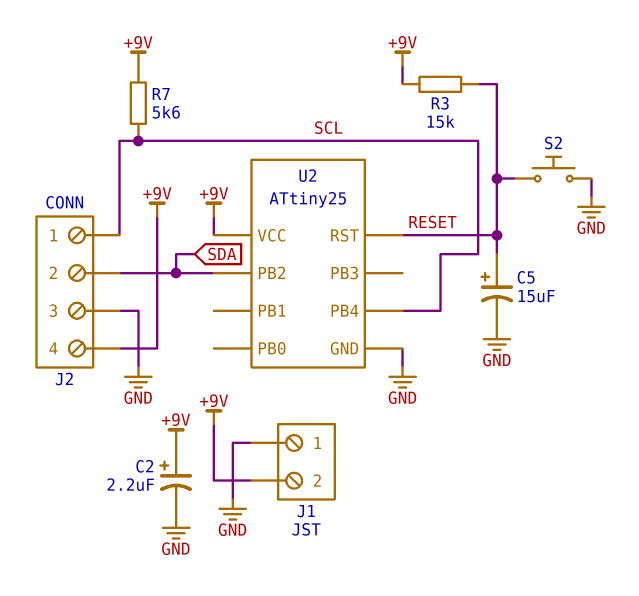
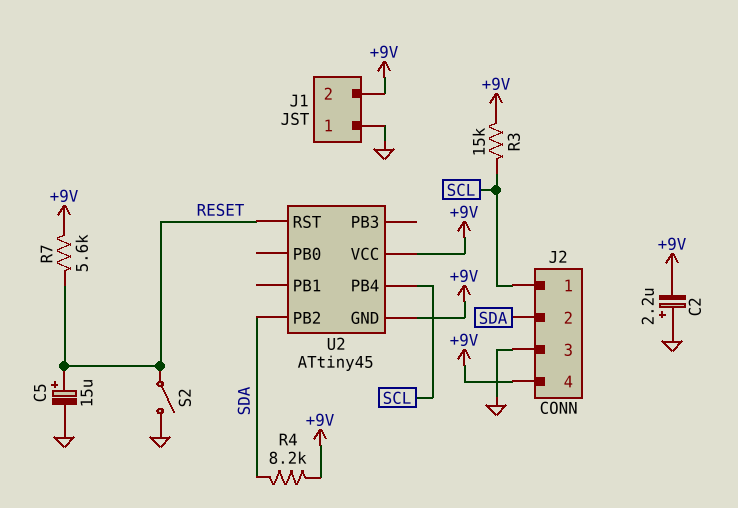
C2: 2.2uF (plus +9V, minus GND) -> 2.2uF (plus GND, minus +9V)
R3: 15k (+9V, RESET) -> 15k (+9V, SCL)
R4: none -> 8.2k (+9V, SDA)
R7: 5.6k (+9V, SCL) -> 5.6k (+9V, RESET)
S2: button (GND, RESET) -> switch (GND, RESET)
U2: ATtiny25 -> ATtiny45
U2 pin GND: GND -> +9V

